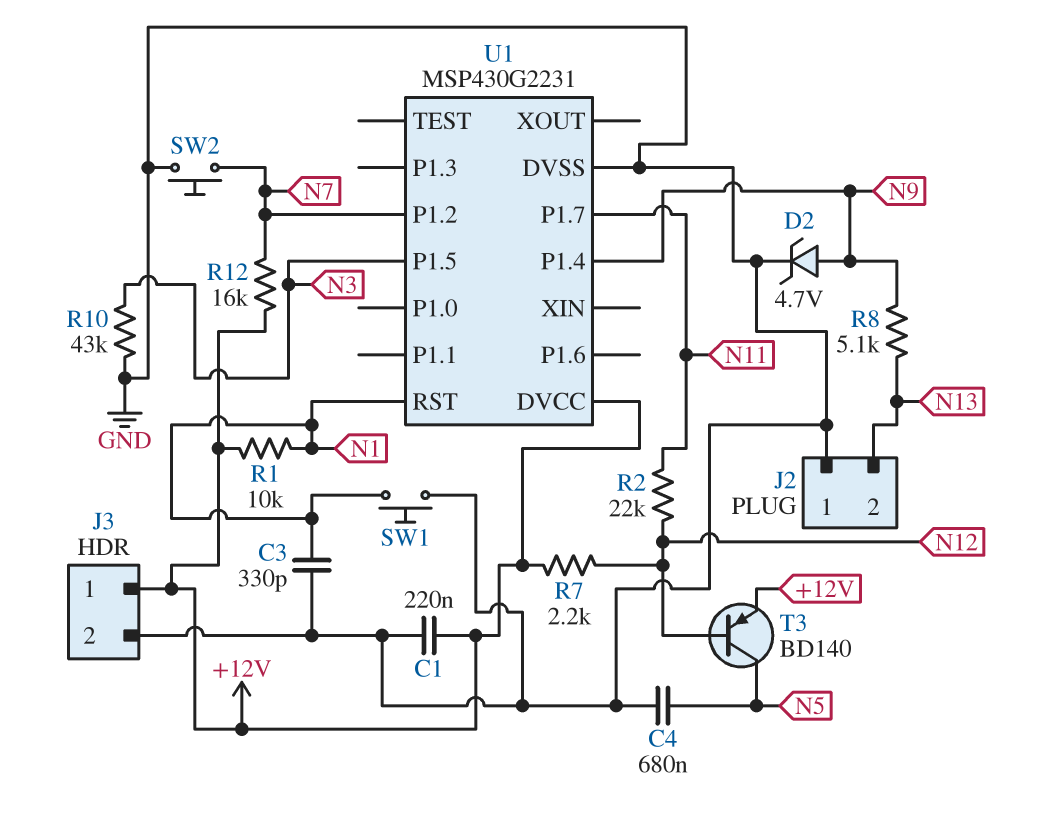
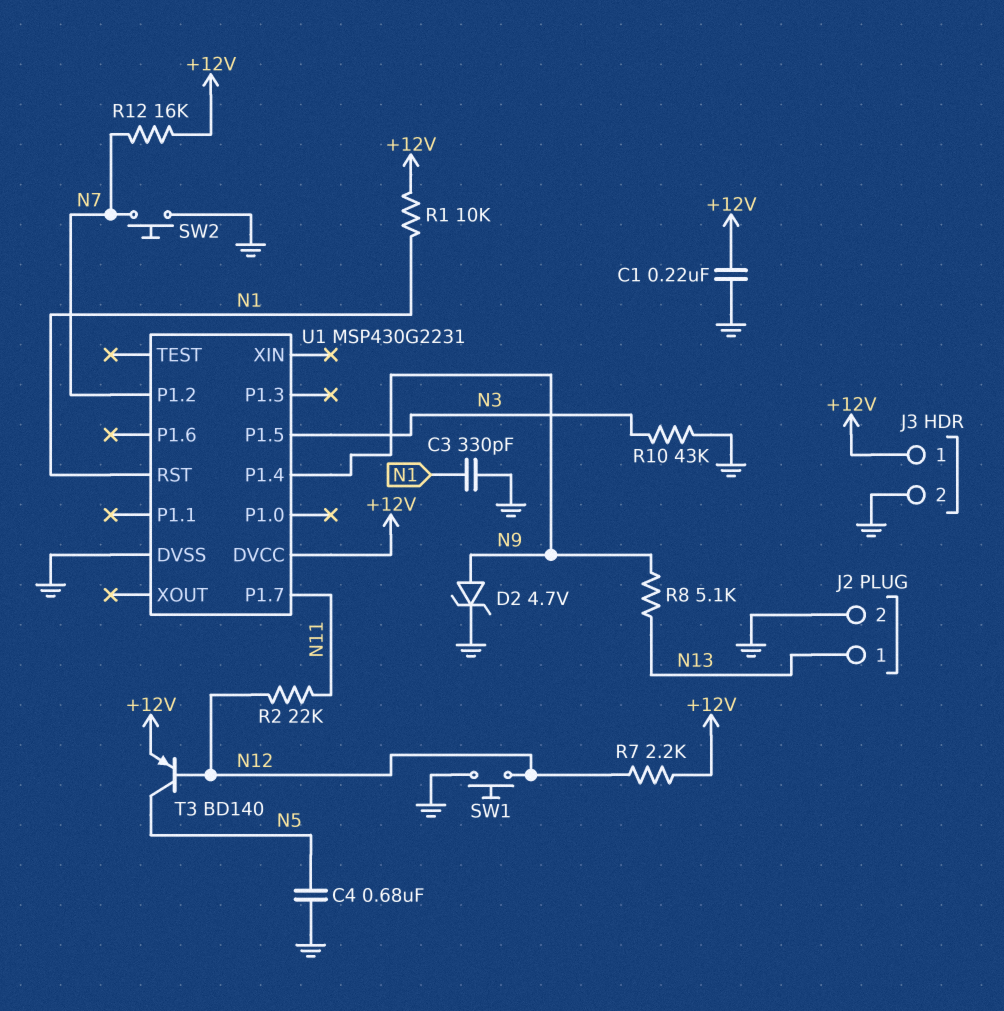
J2 pin 1: GND -> N13
J2 pin 2: N13 -> GND
SW1: button (GND, N1) -> button (GND, N12)

